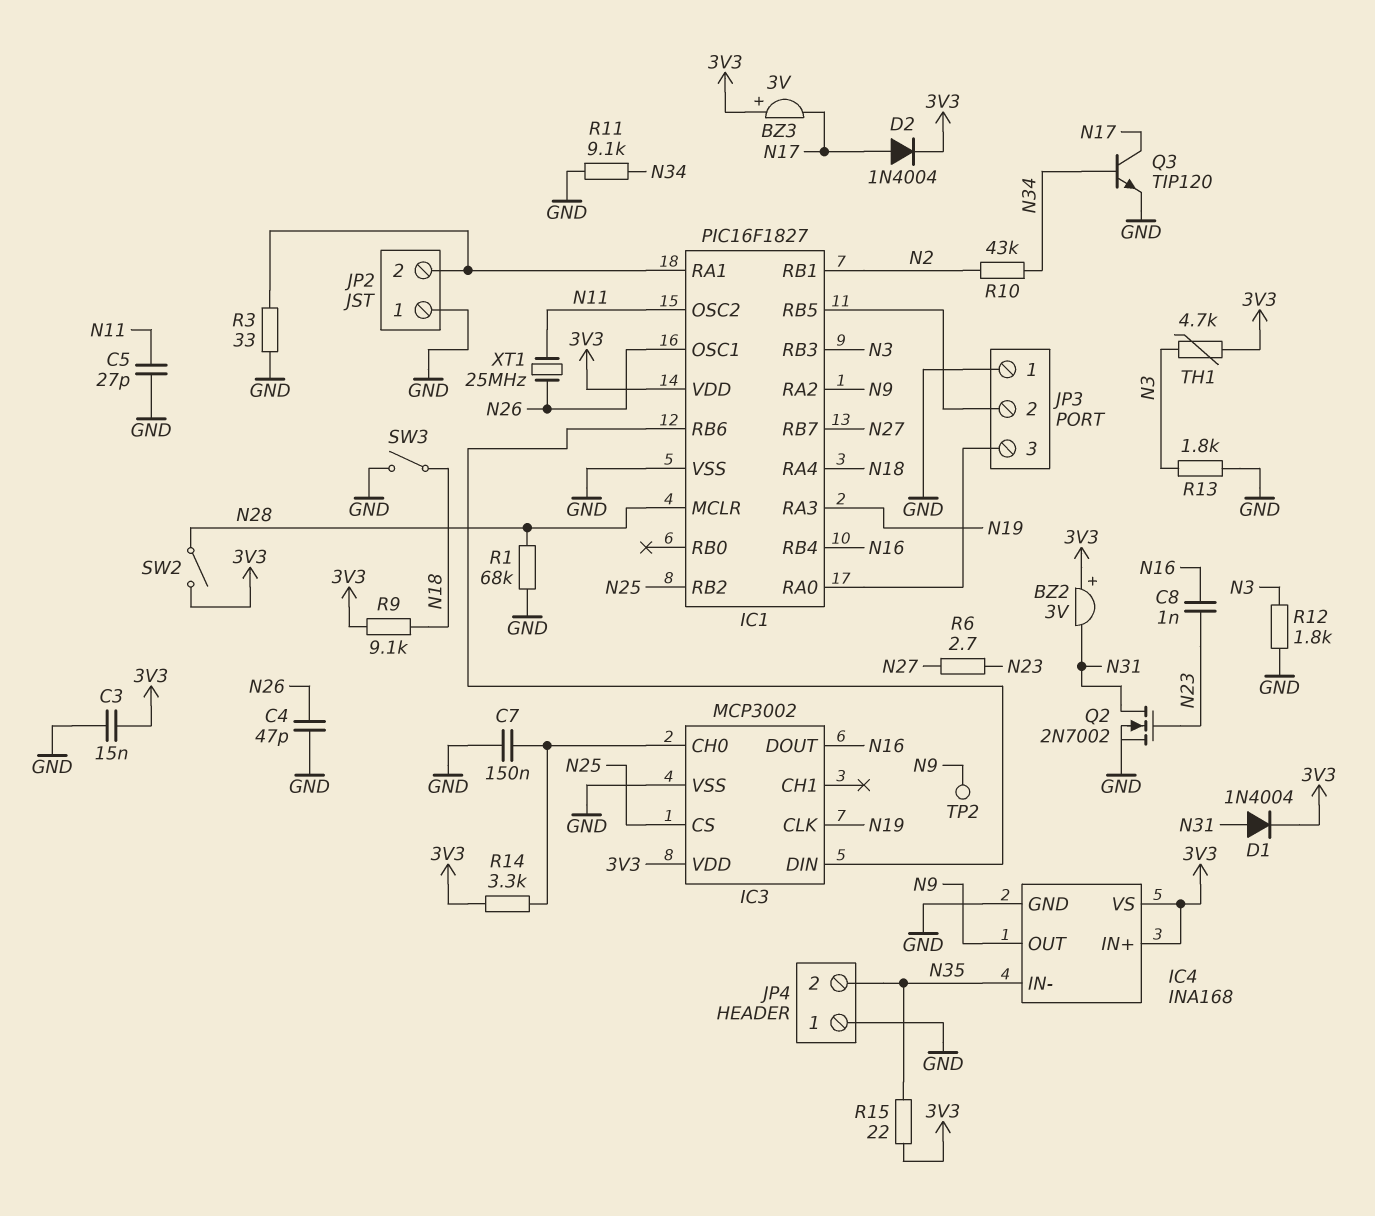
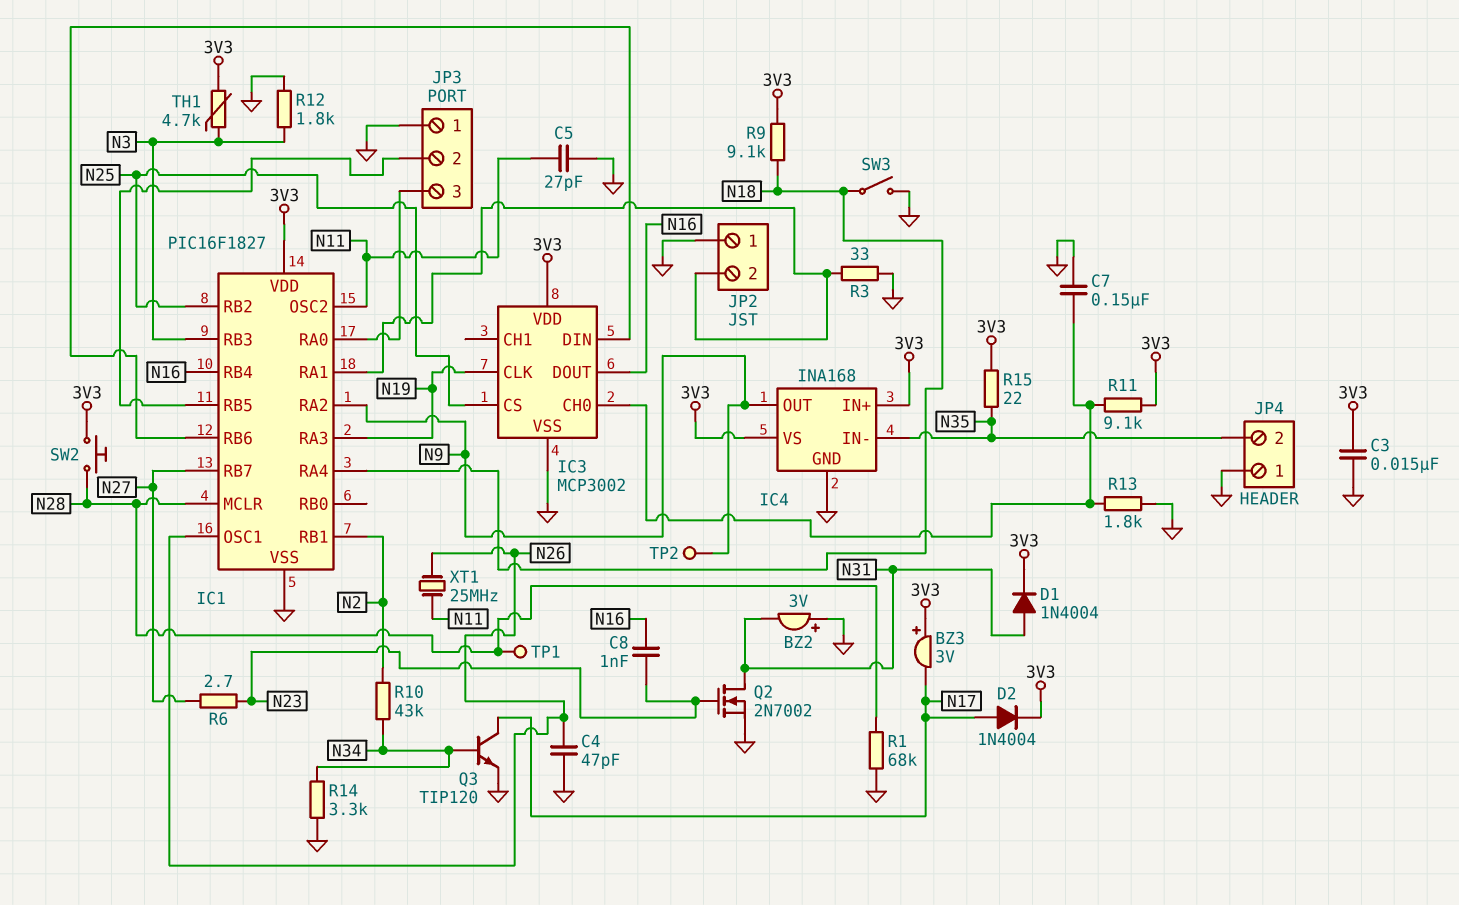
BZ2: buzzer 3V (plus 3V3, minus N31) -> buzzer 3V (plus GND, minus N31)
R11: 9.1k (GND, N34) -> 9.1k (3V3, IC3/CH0)
R13: 1.8k (GND, N3) -> 1.8k (GND, IC3/CH0)
R14: 3.3k (3V3, IC3/CH0) -> 3.3k (GND, N34)
SW2: switch (3V3, N28) -> button (3V3, N28)
TP1: none -> test point (N28)

